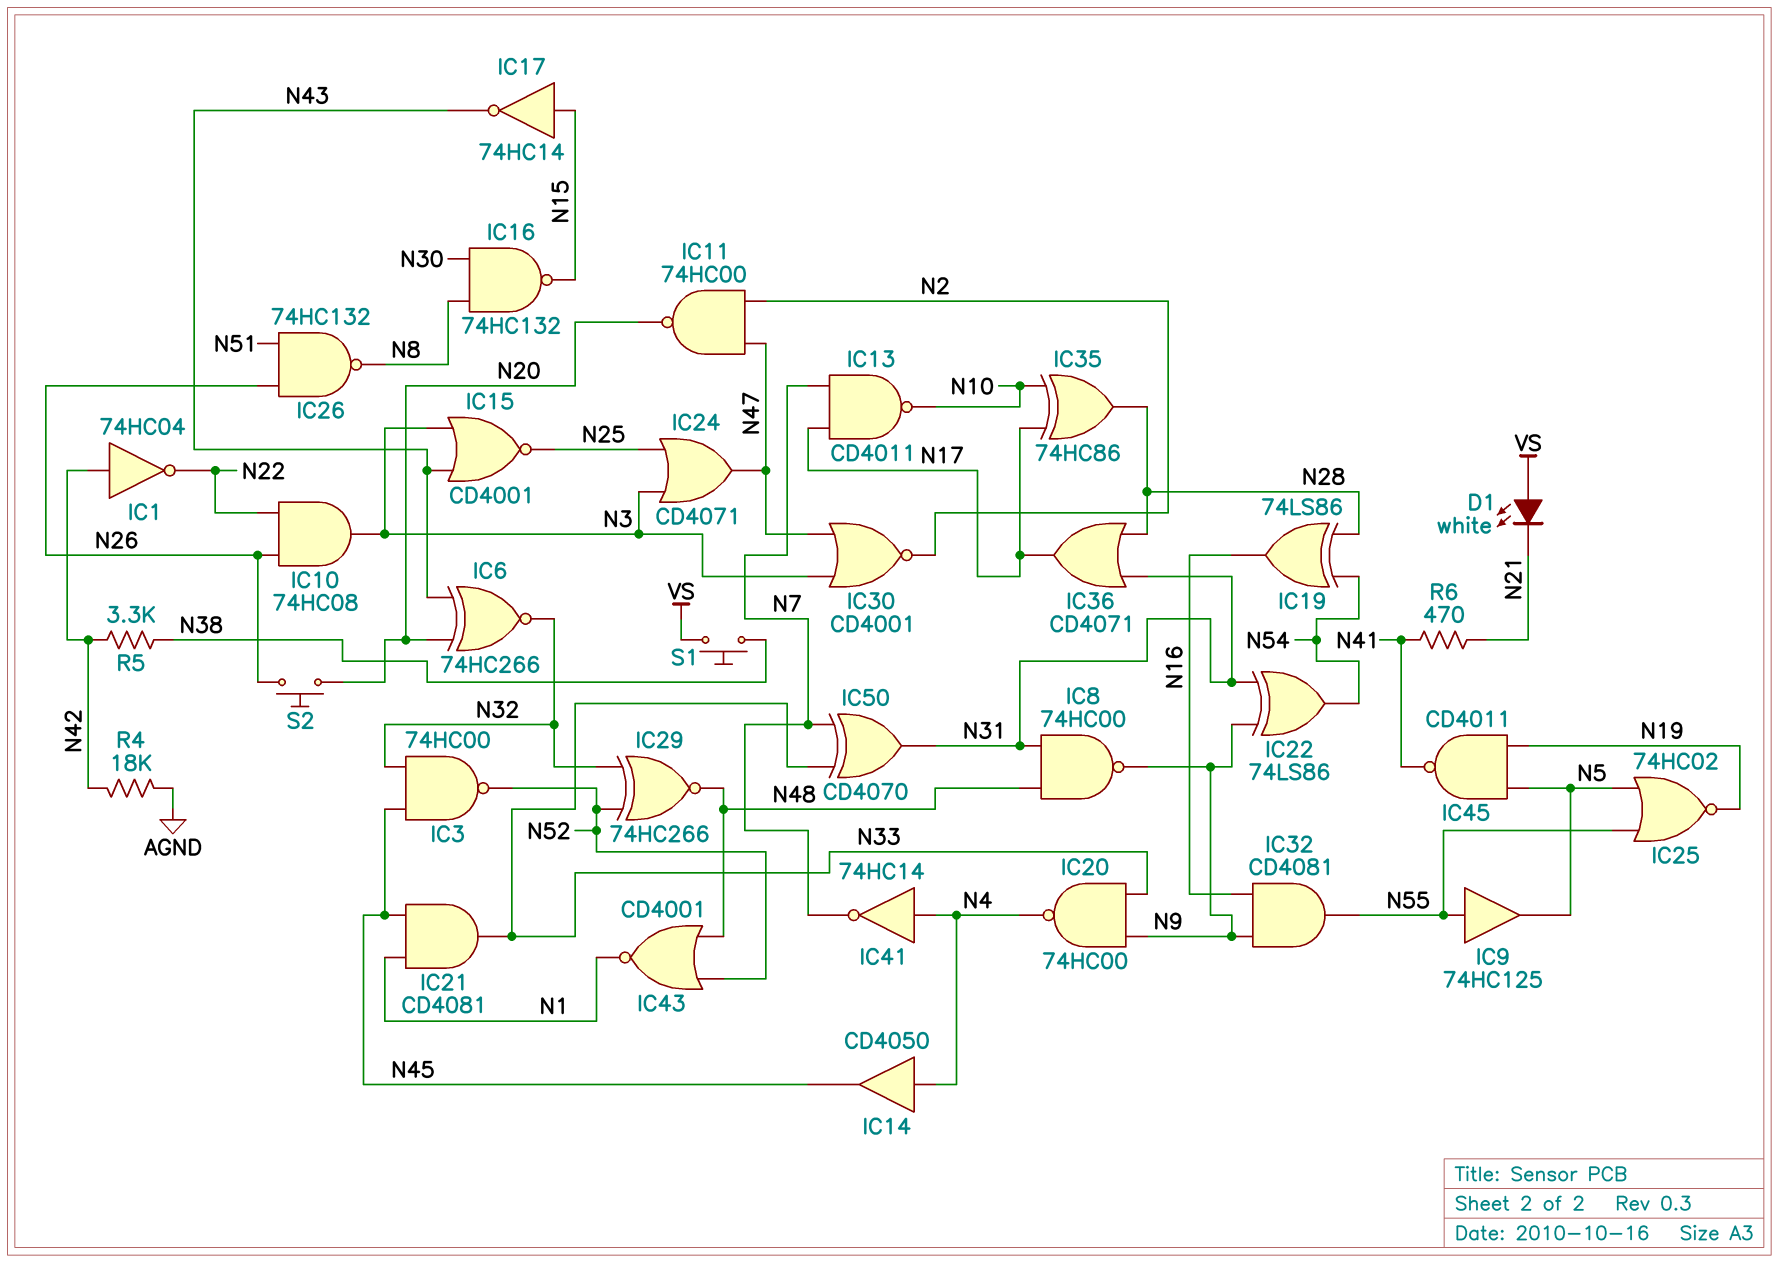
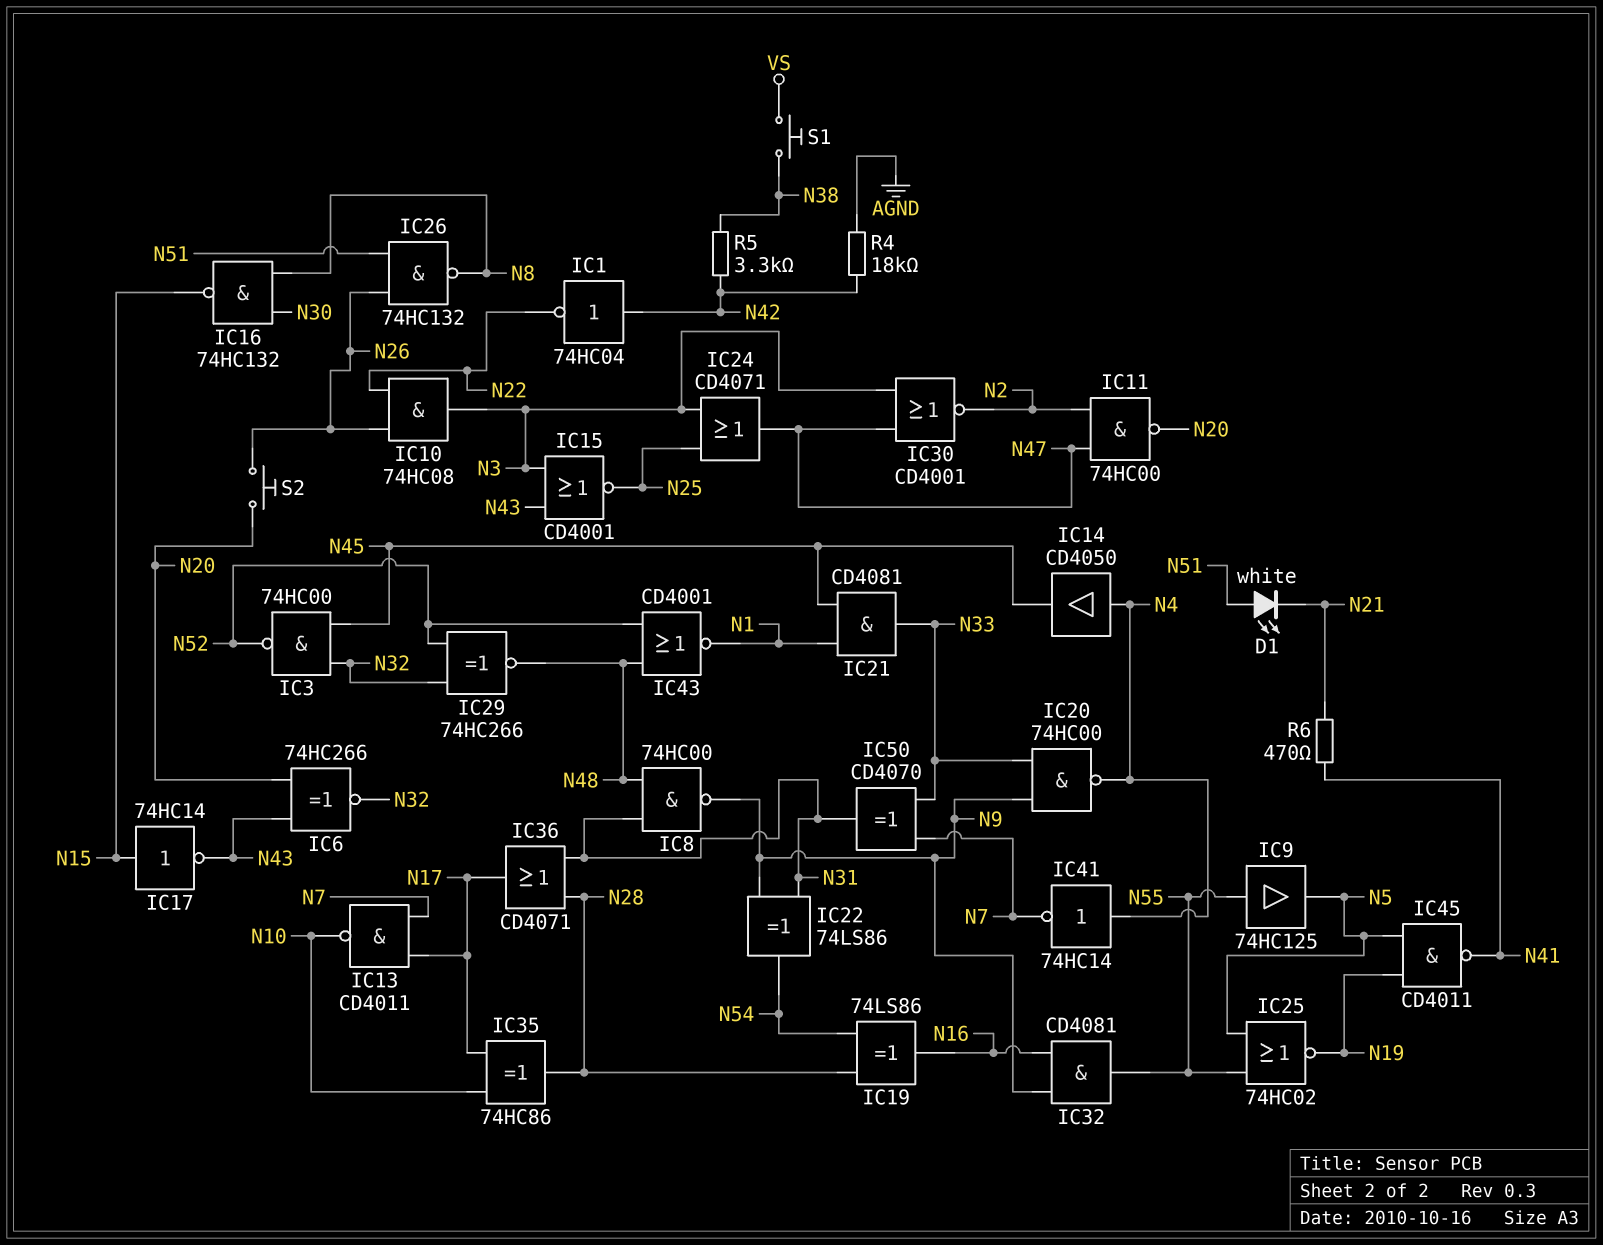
D1: LED white (A VS, K N21) -> LED white (A N51, K N21)

